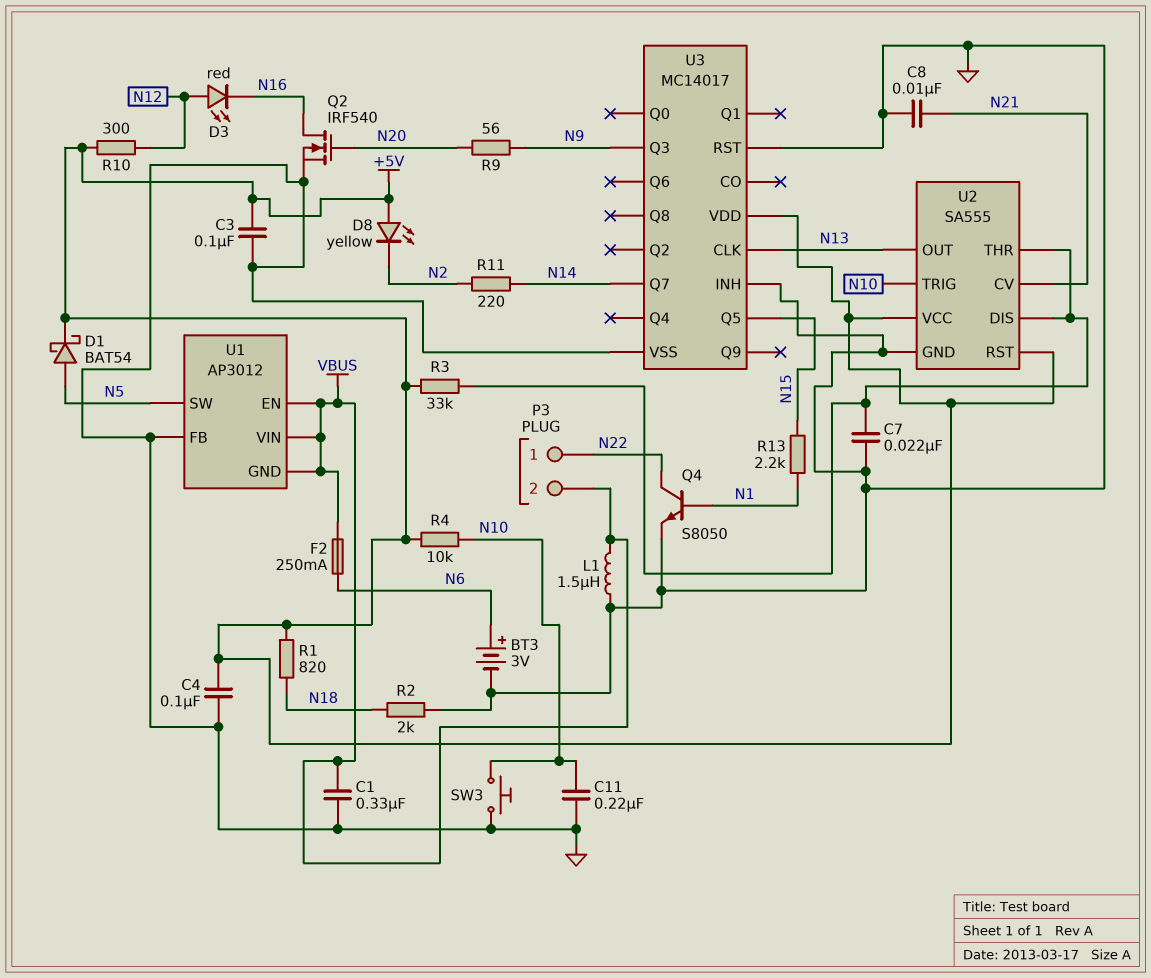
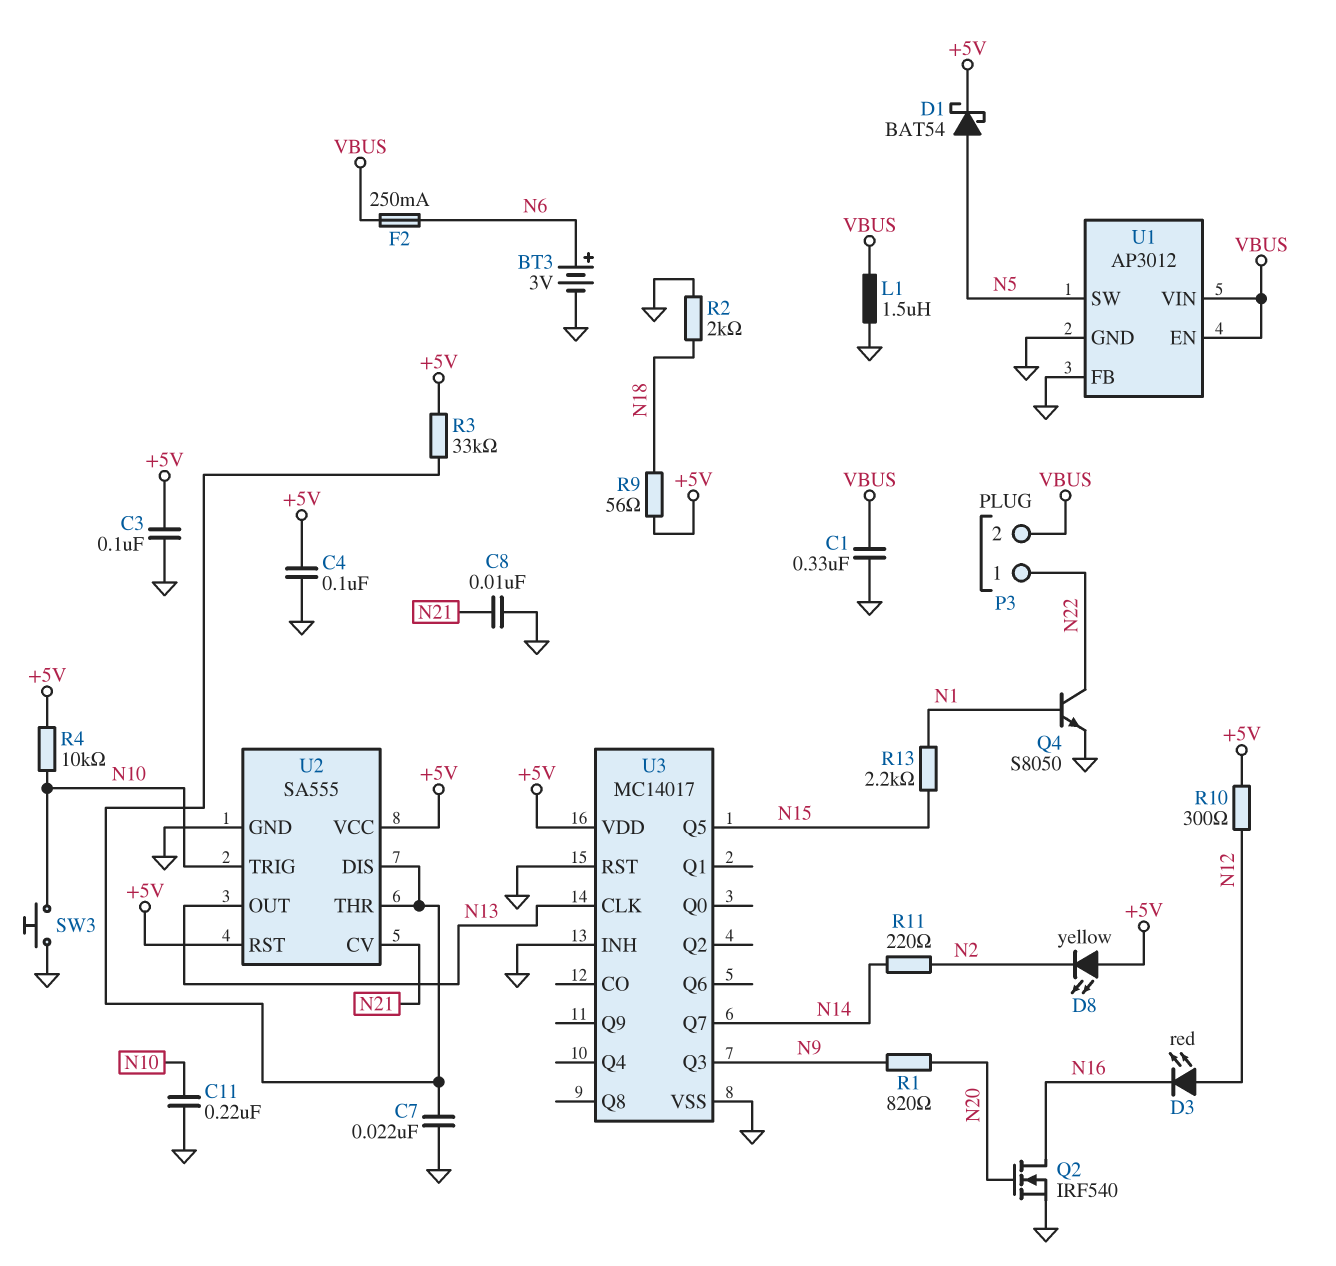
R1: 820 (+5V, N18) -> 820 (N9, N20)
R9: 56 (N9, N20) -> 56 (+5V, N18)
U1 pin GND: VBUS -> GND

